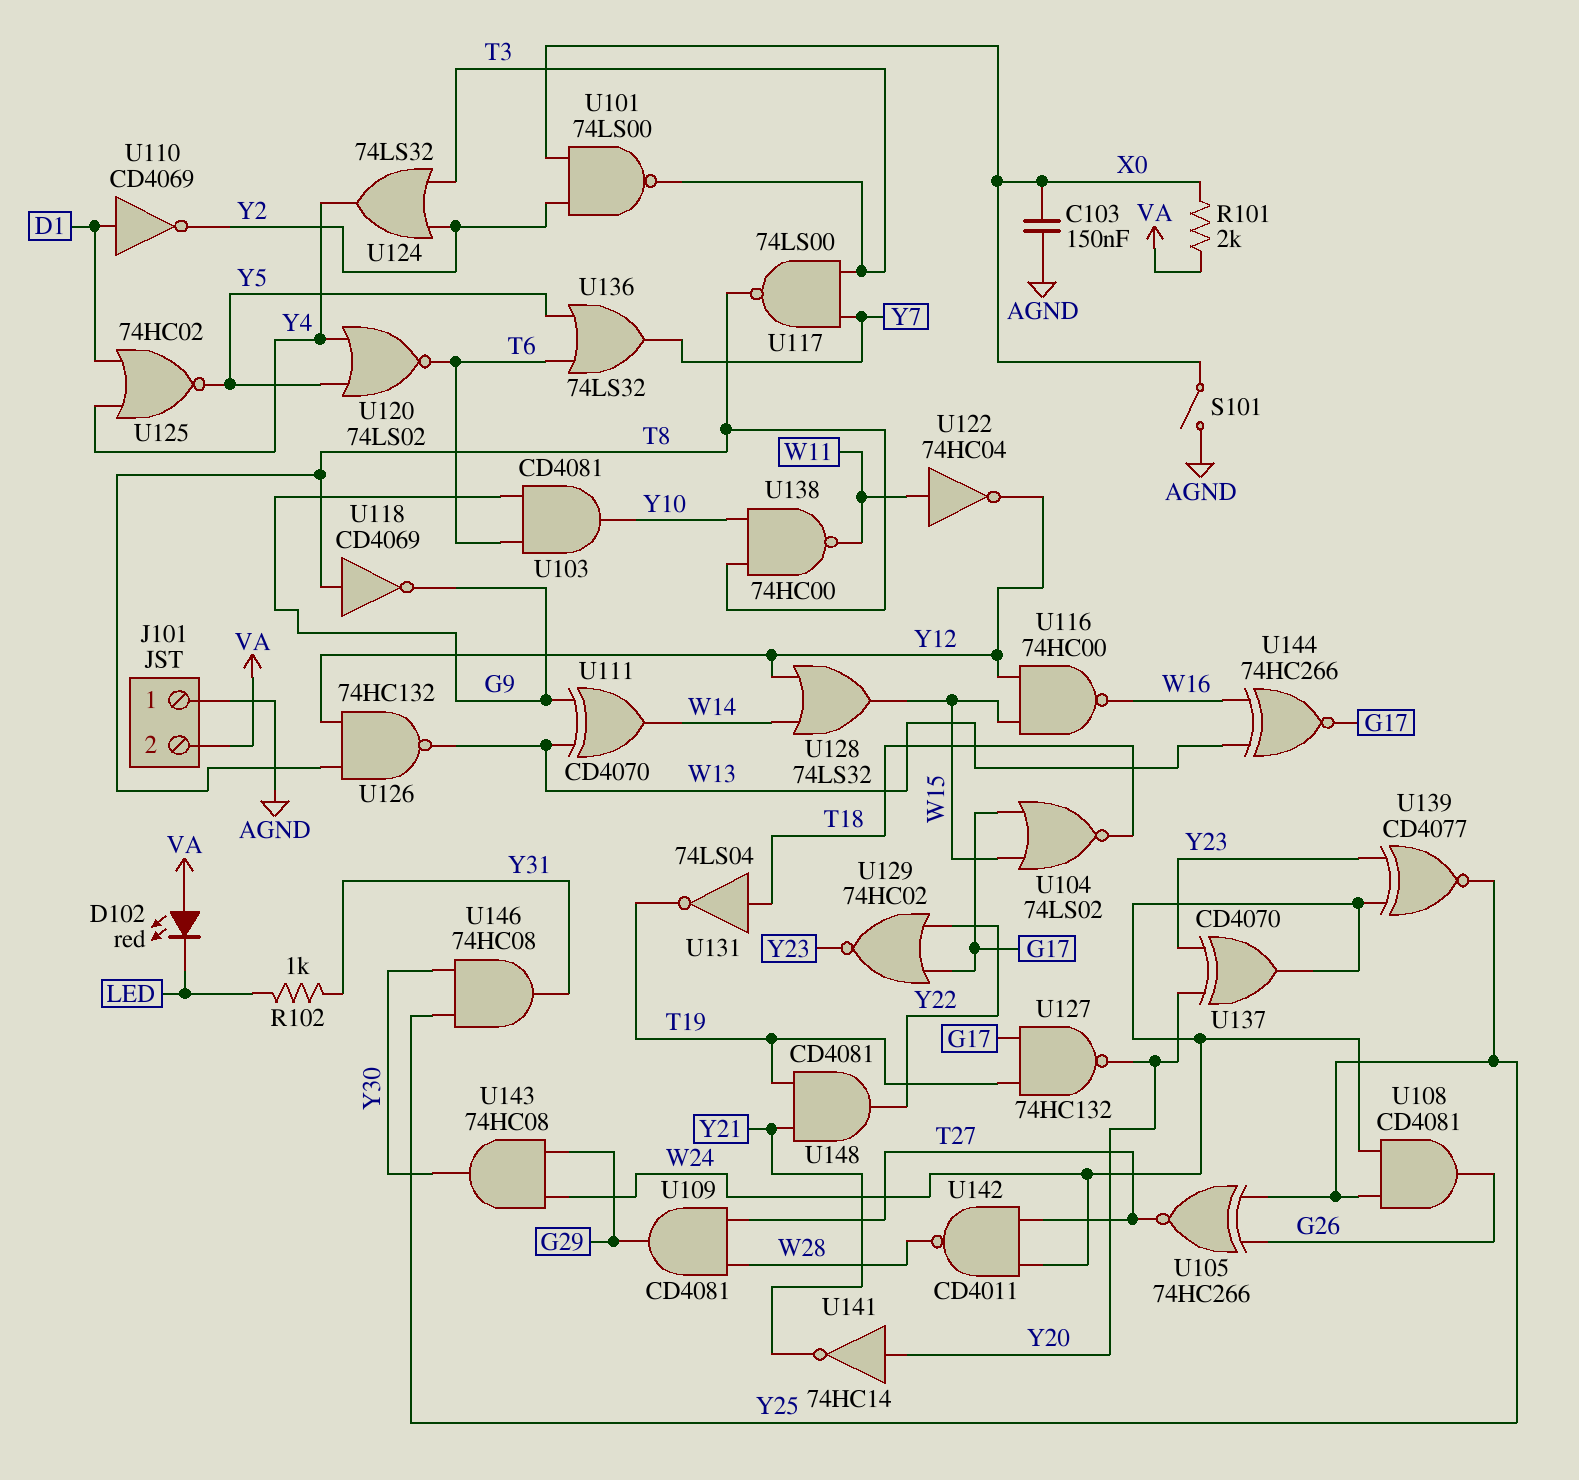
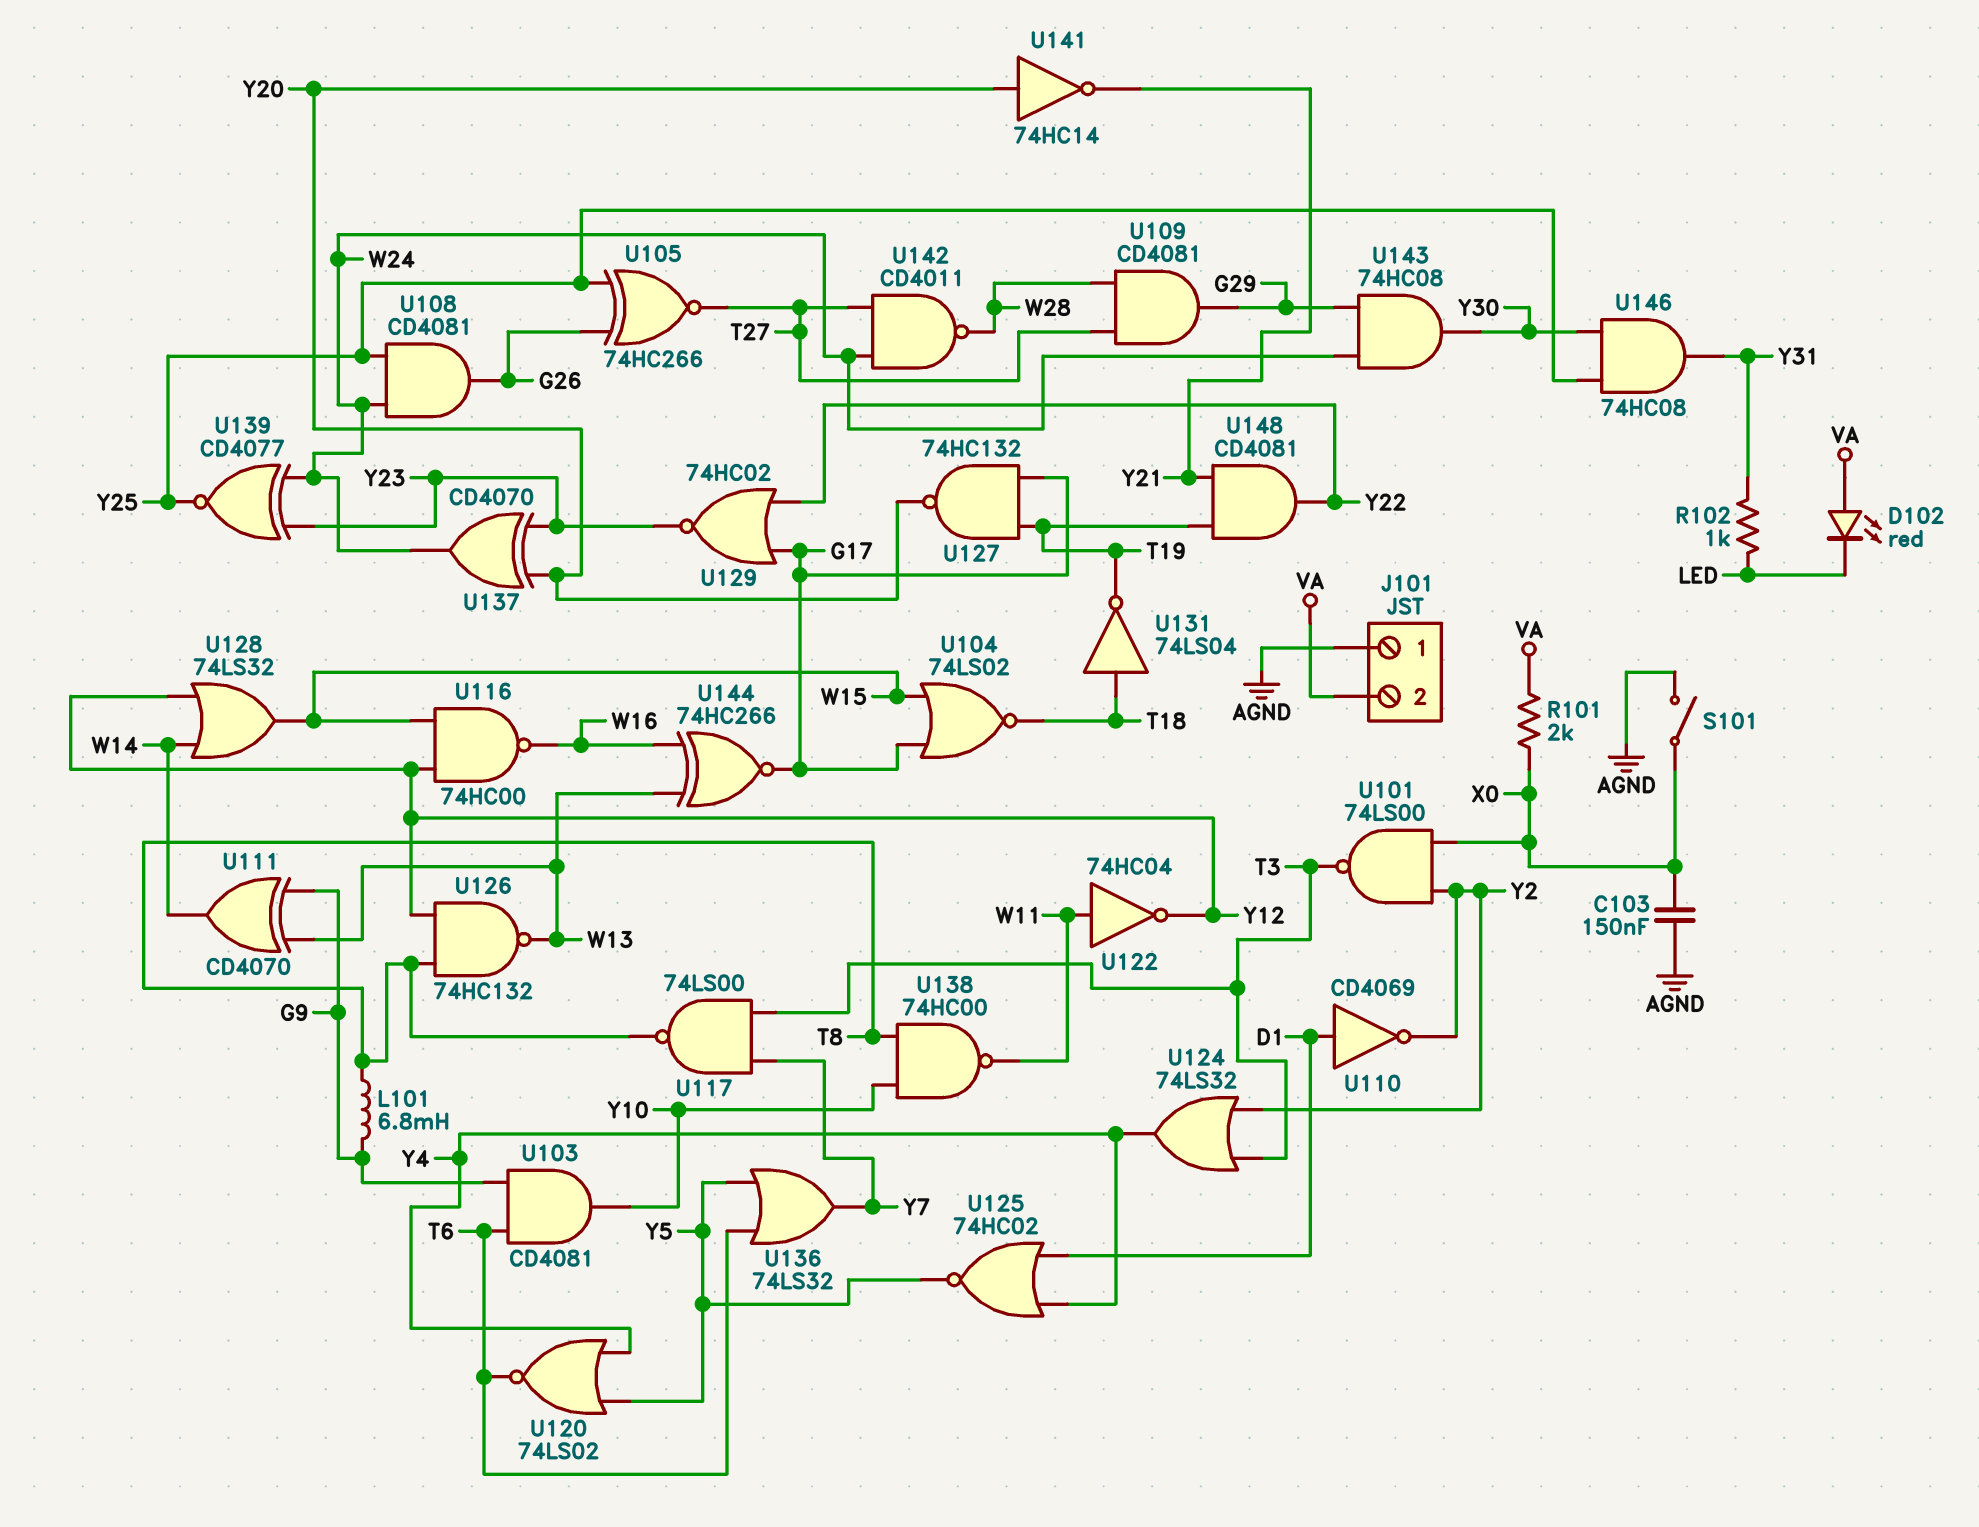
L101: none -> 6.8mH (G9, T8)
U118: NOT CD4069 (in T8, out G9) -> none

